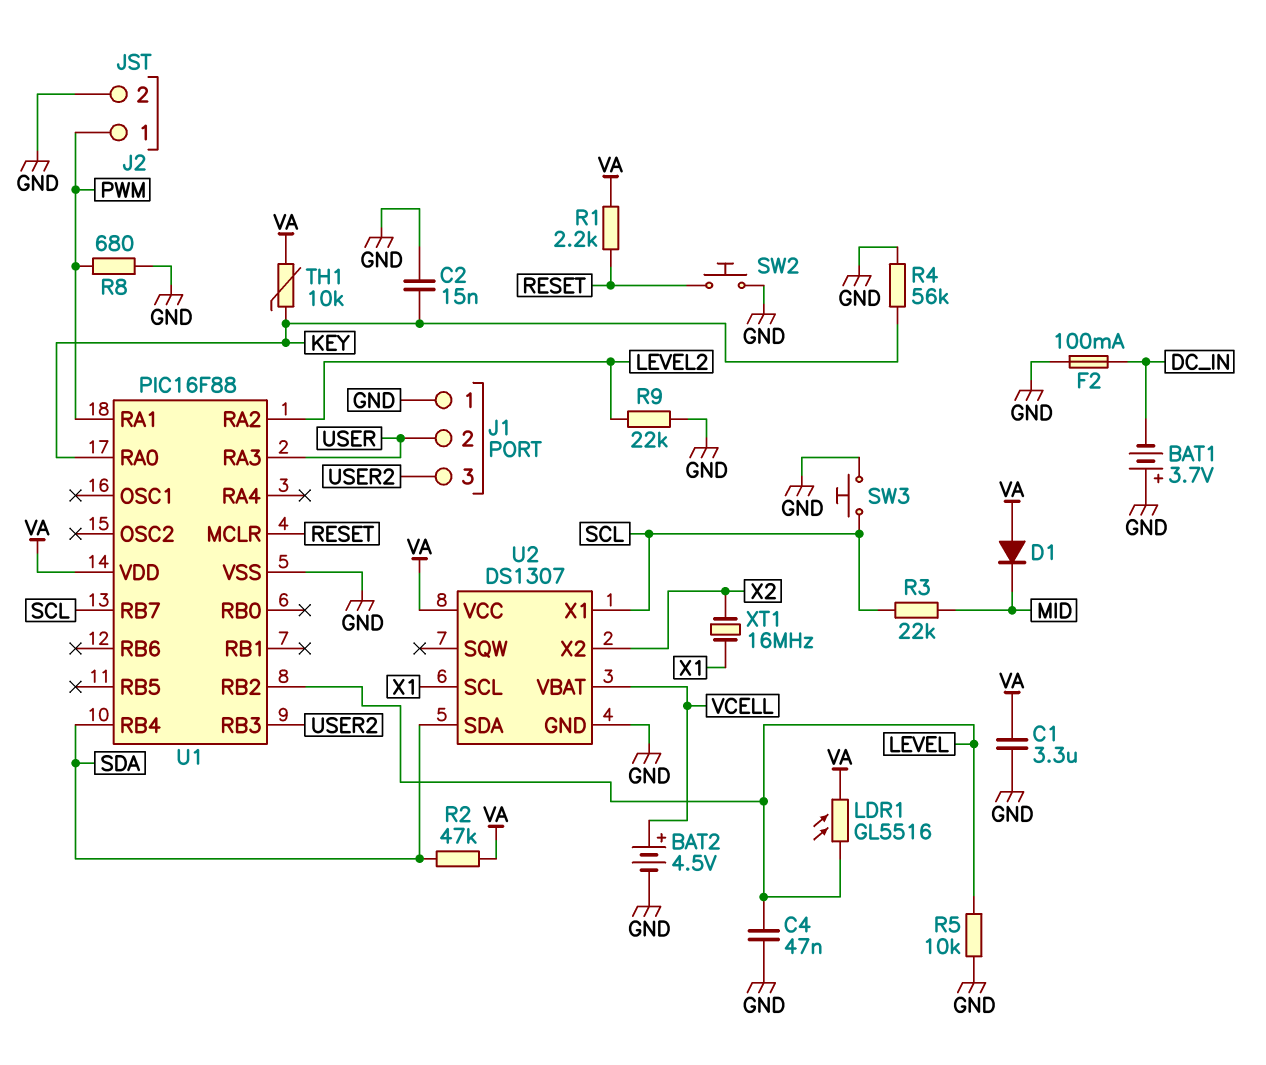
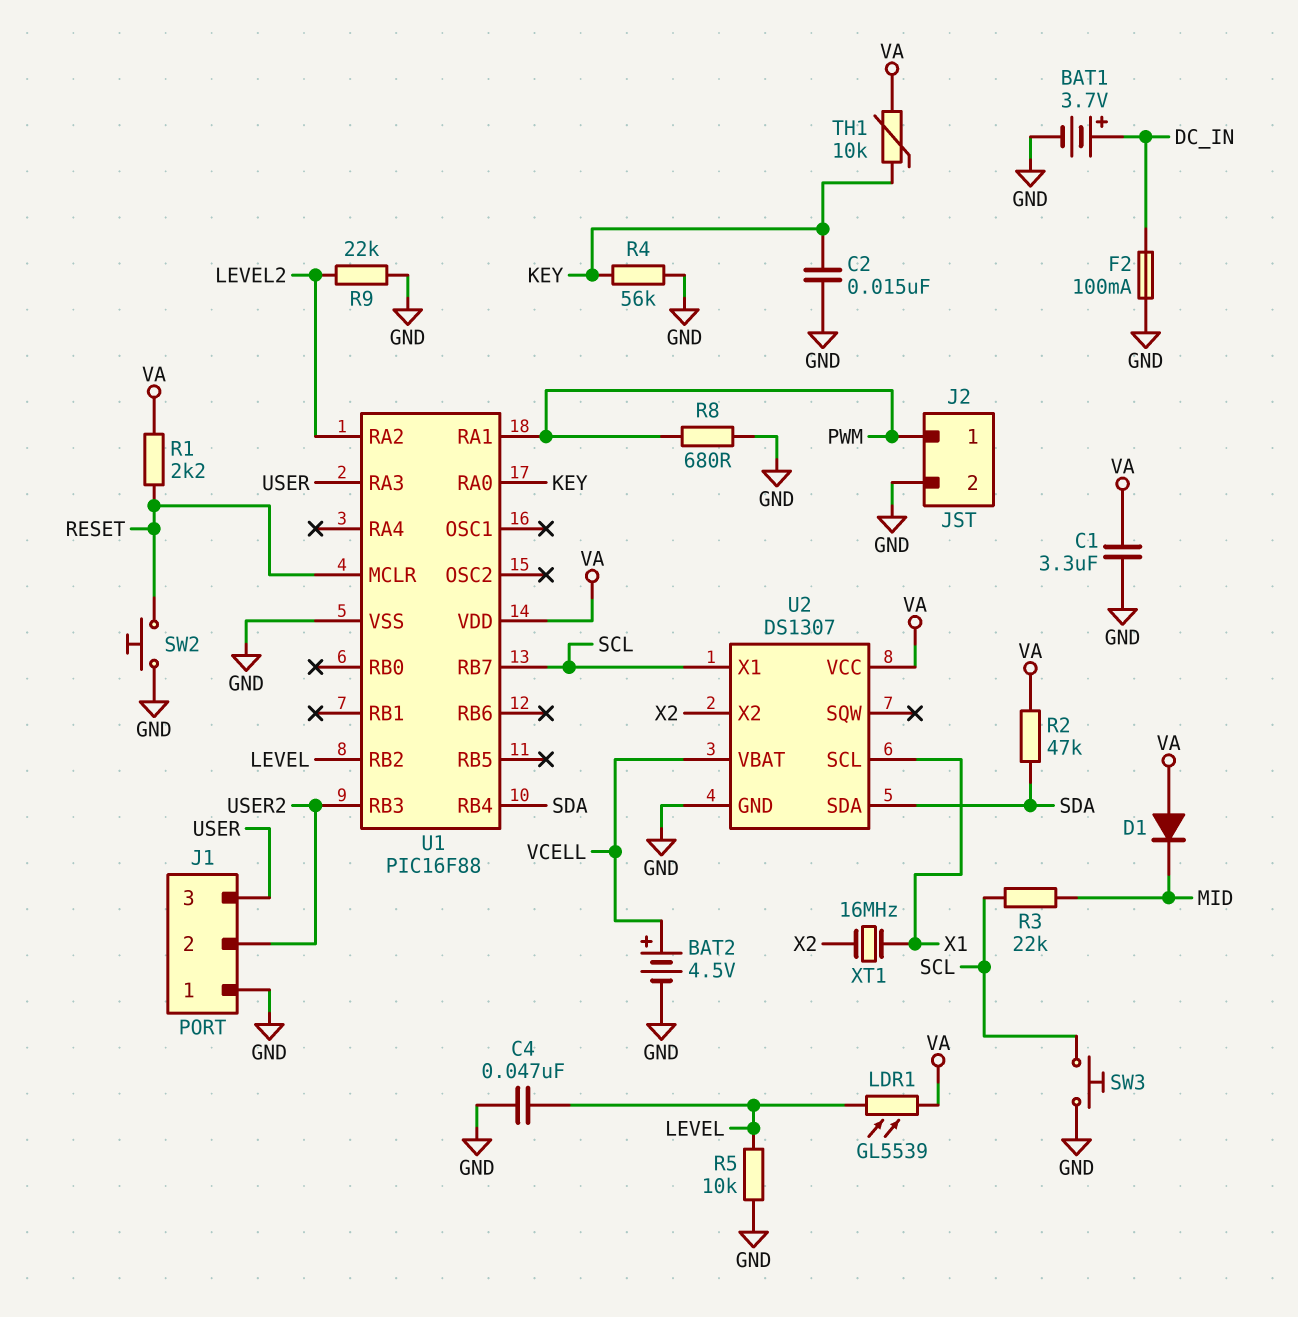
BAT1: 3.7V (plus GND, minus DC_IN) -> 3.7V (plus DC_IN, minus GND)
J1 pin 2: USER -> USER2
J1 pin 3: USER2 -> USER
LDR1: GL5516 (LEVEL, VA) -> GL5539 (LEVEL, VA)

